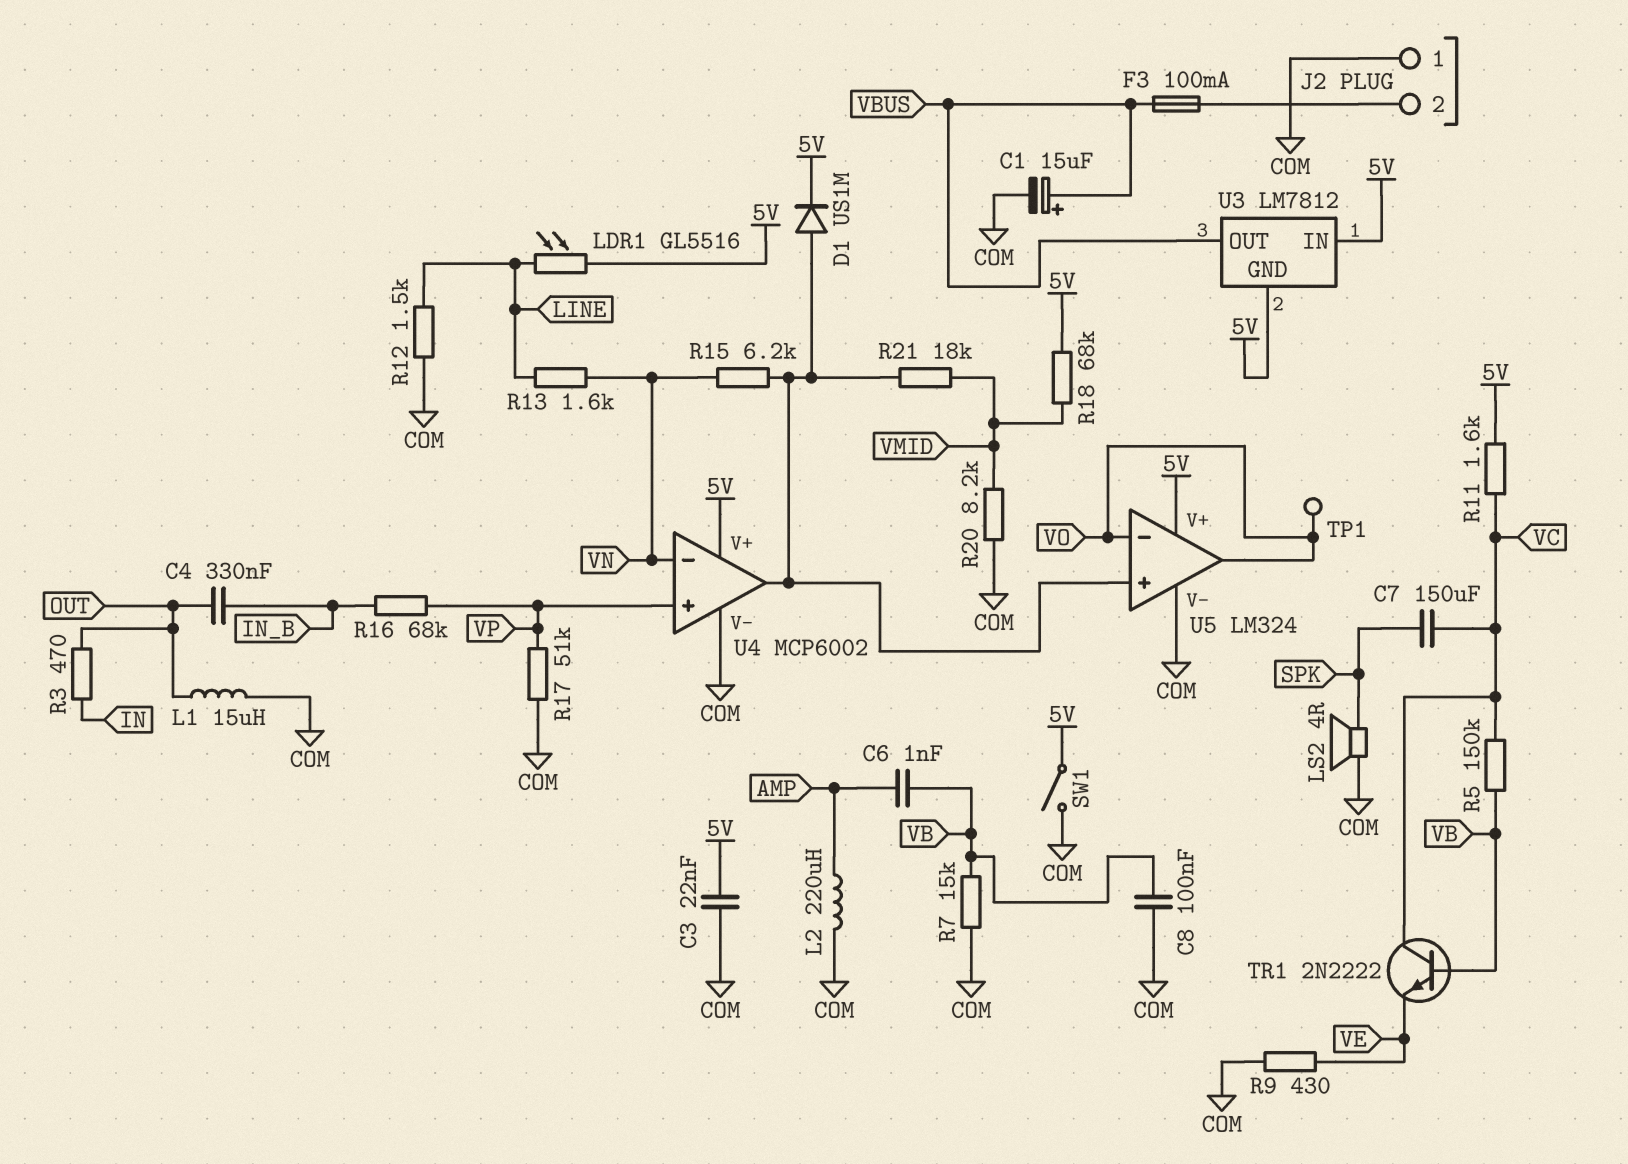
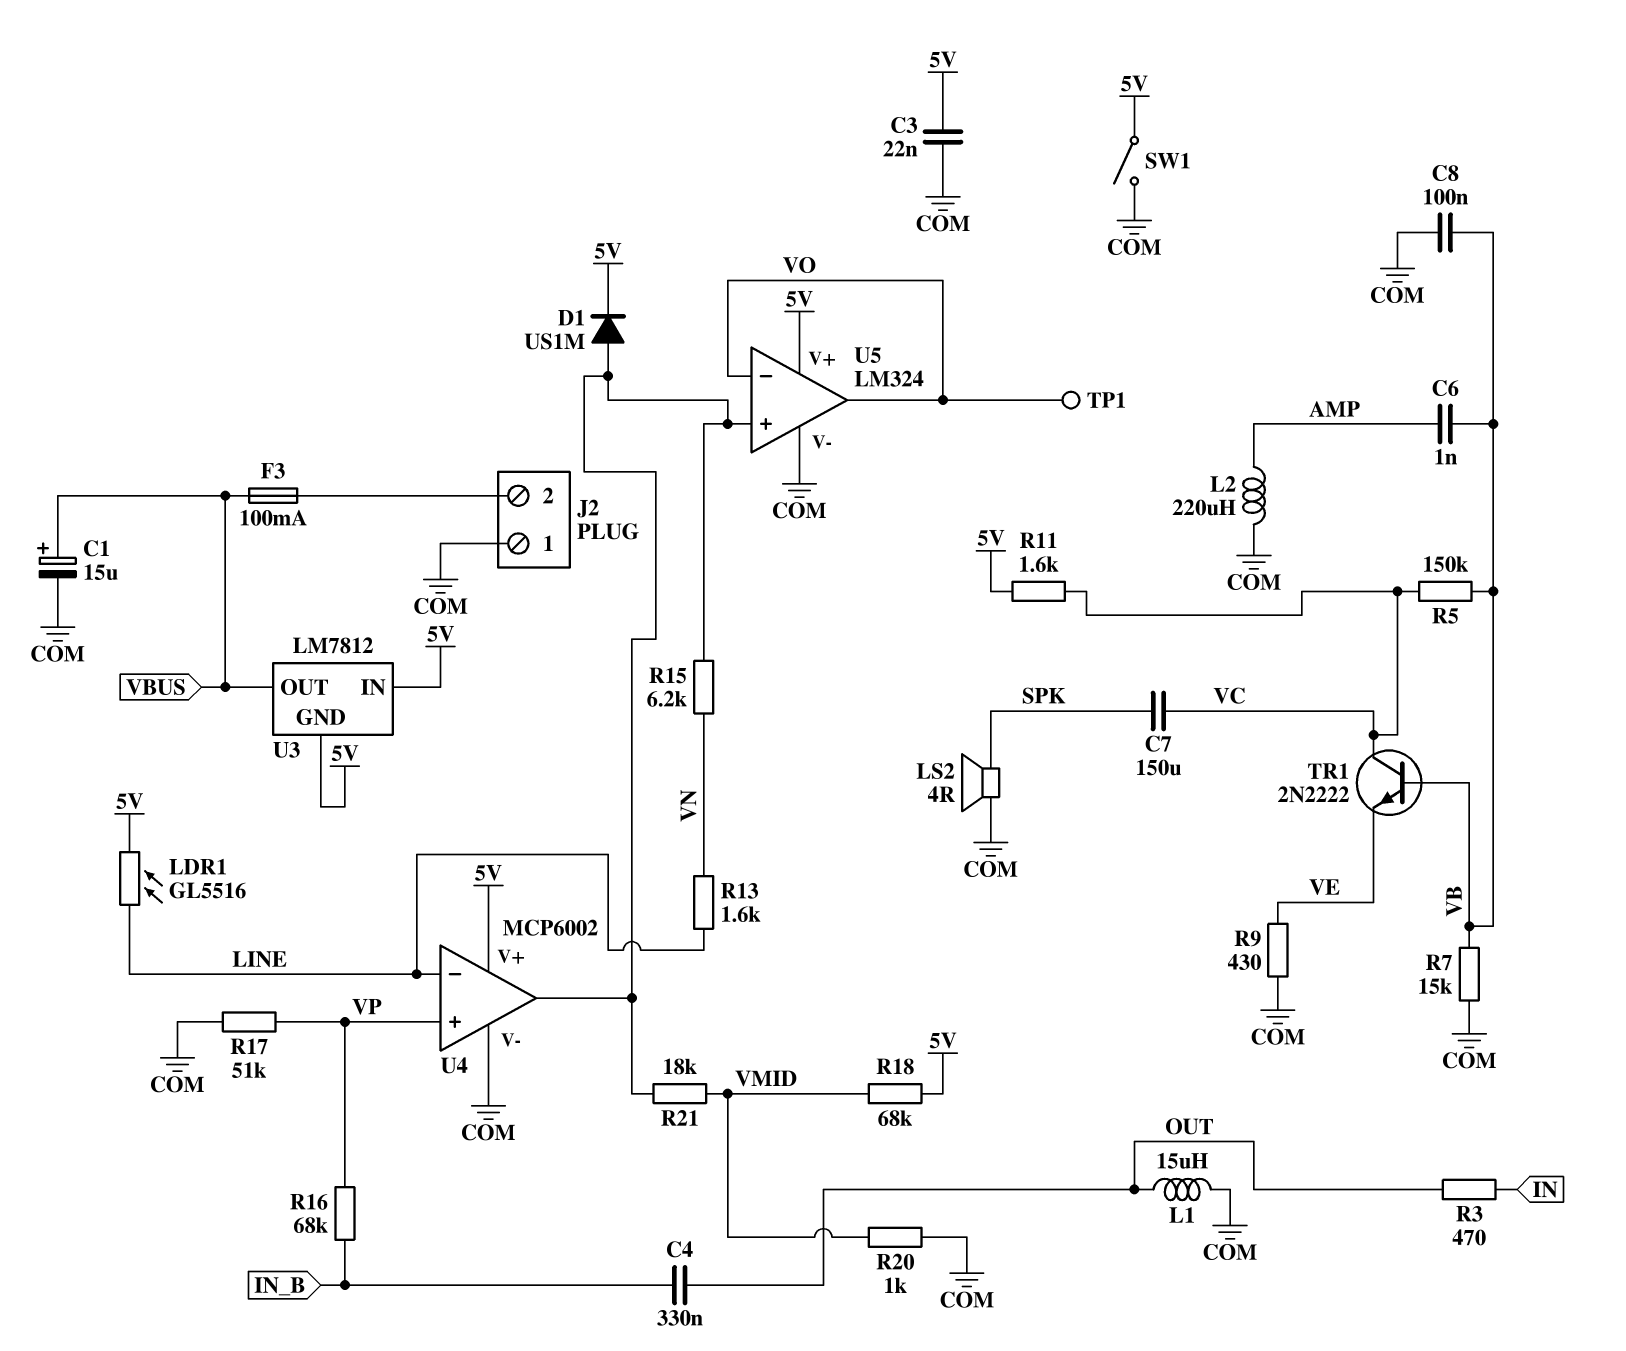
R12: 1.5k (COM, LINE) -> none
R20: 8.2k (COM, VMID) -> 1k (COM, VMID)
U4 pin in-: VN -> LINE

